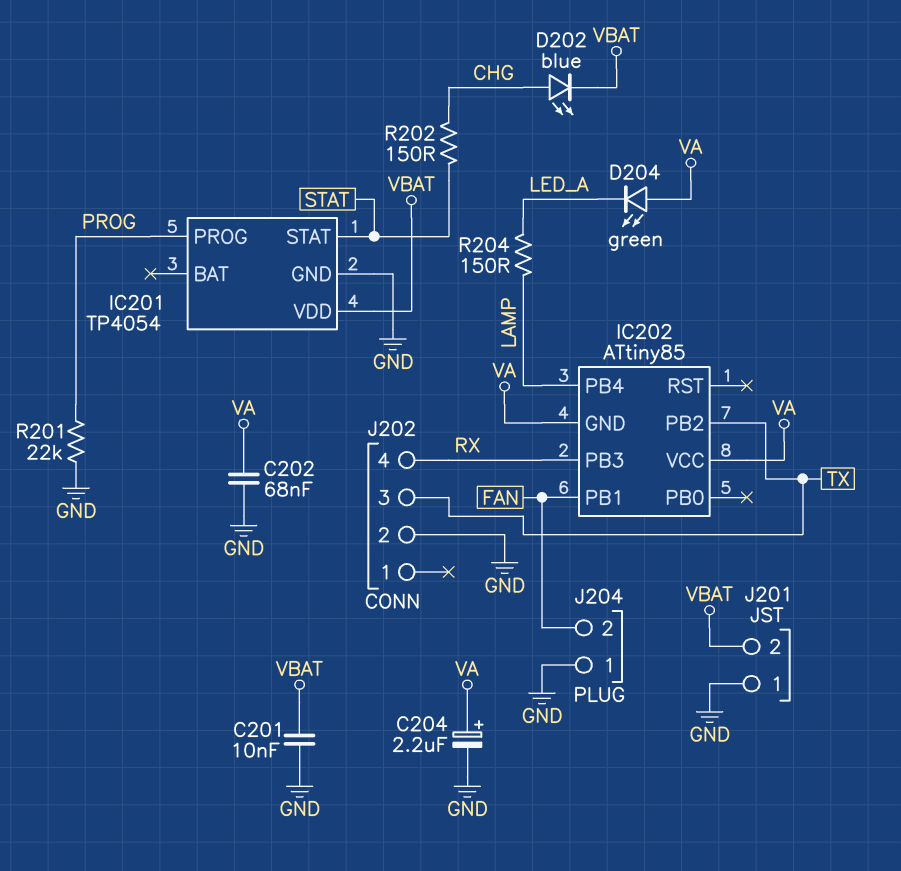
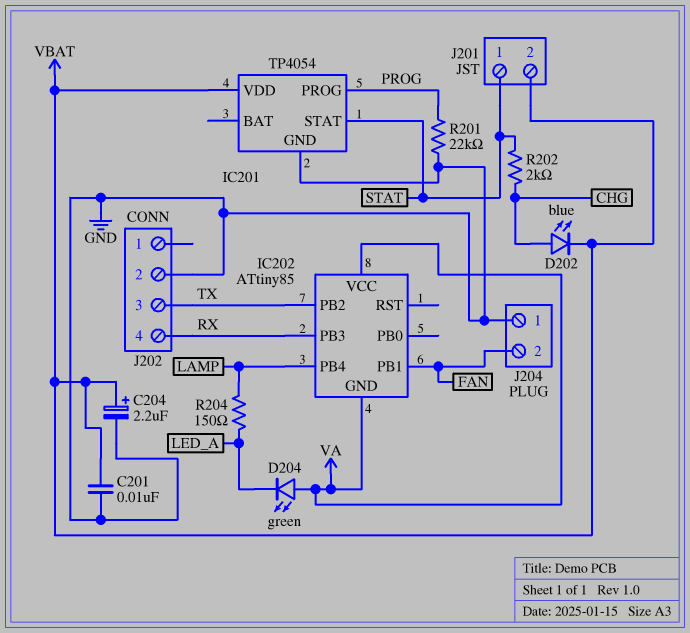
C202: 68nF (GND, VA) -> none
C204: 2.2uF (plus VA, minus GND) -> 2.2uF (plus VBAT, minus GND)
J201 pin 1: GND -> STAT
R202: 150 (CHG, STAT) -> 2k (CHG, STAT)

